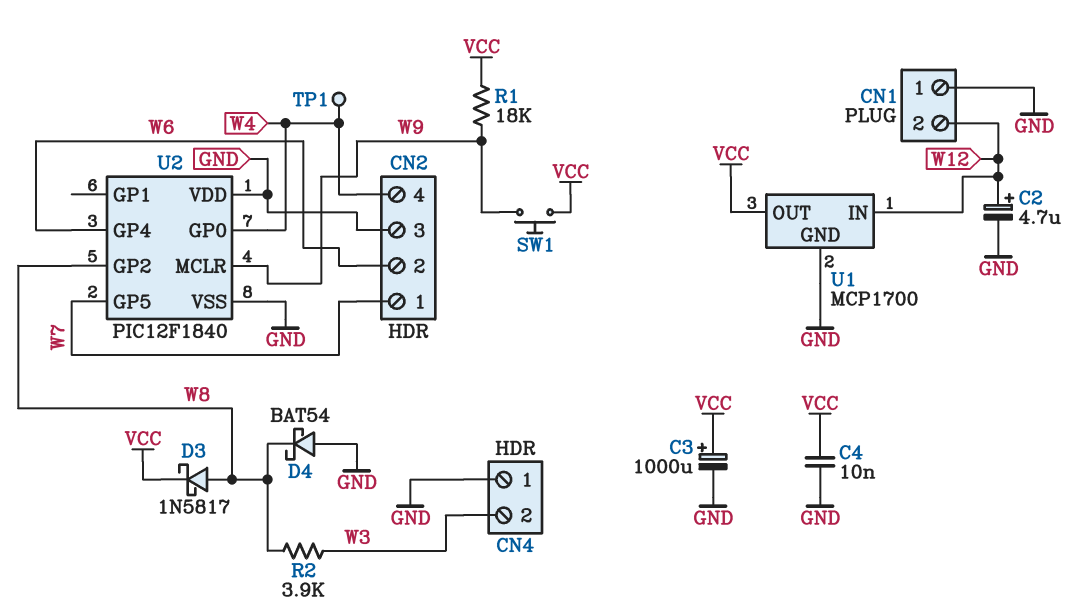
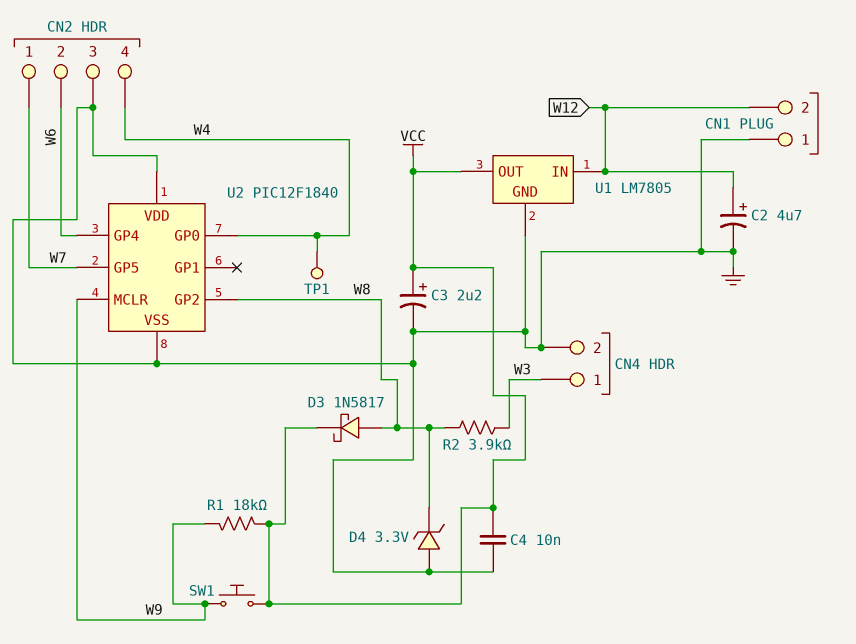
C3: 1000uF (plus VCC, minus GND) -> 2.2uF (plus VCC, minus GND)
CN4 pin 1: GND -> W3
CN4 pin 2: W3 -> GND
D4: schottky BAT54 (A GND, K W8) -> zener 3.3V (A GND, K W8)
U1: MCP1700 -> LM7805

